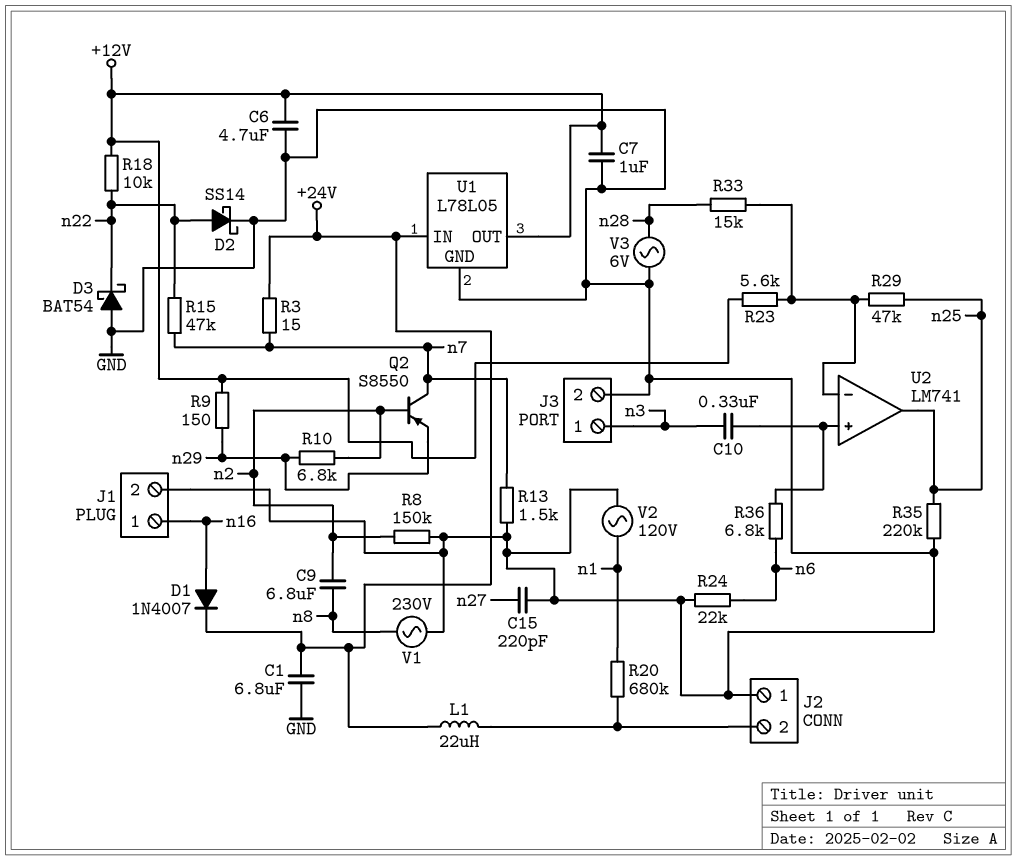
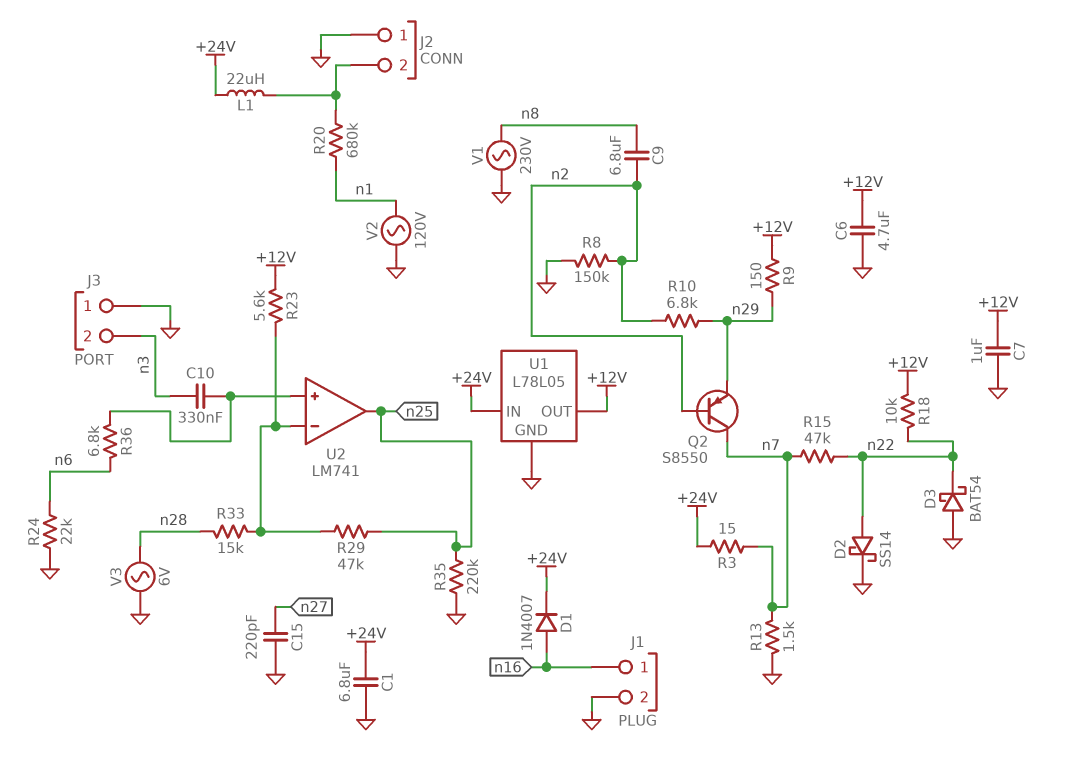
J3 pin 1: n3 -> GND
J3 pin 2: GND -> n3

